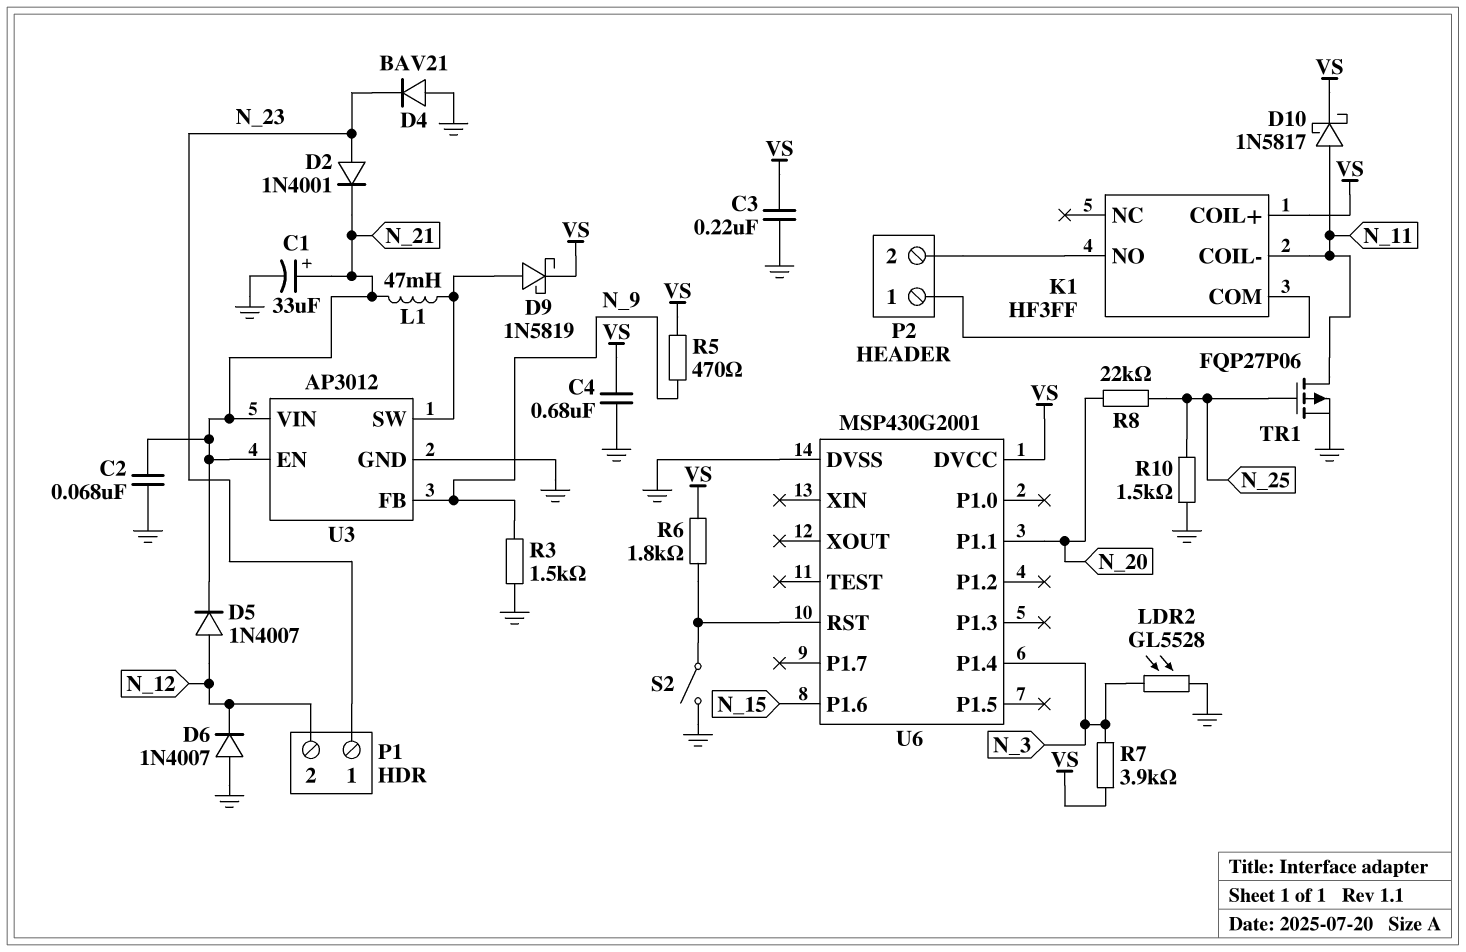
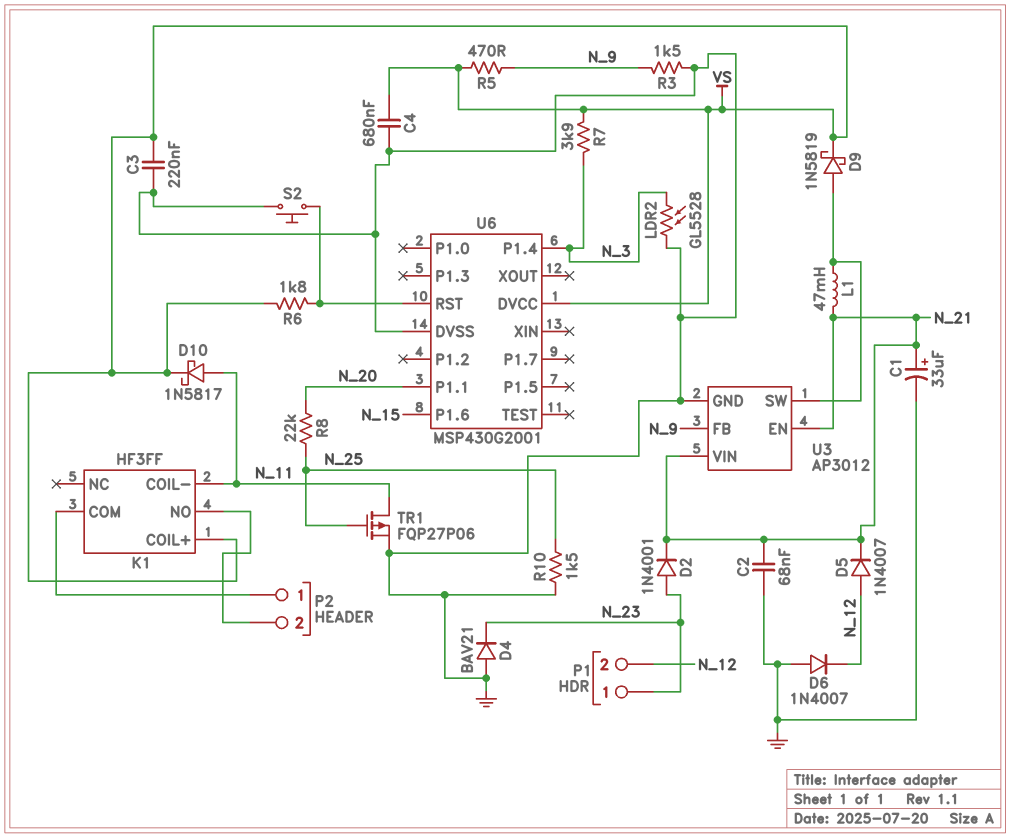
S2: switch (GND, U6/RST) -> button (GND, U6/RST)

